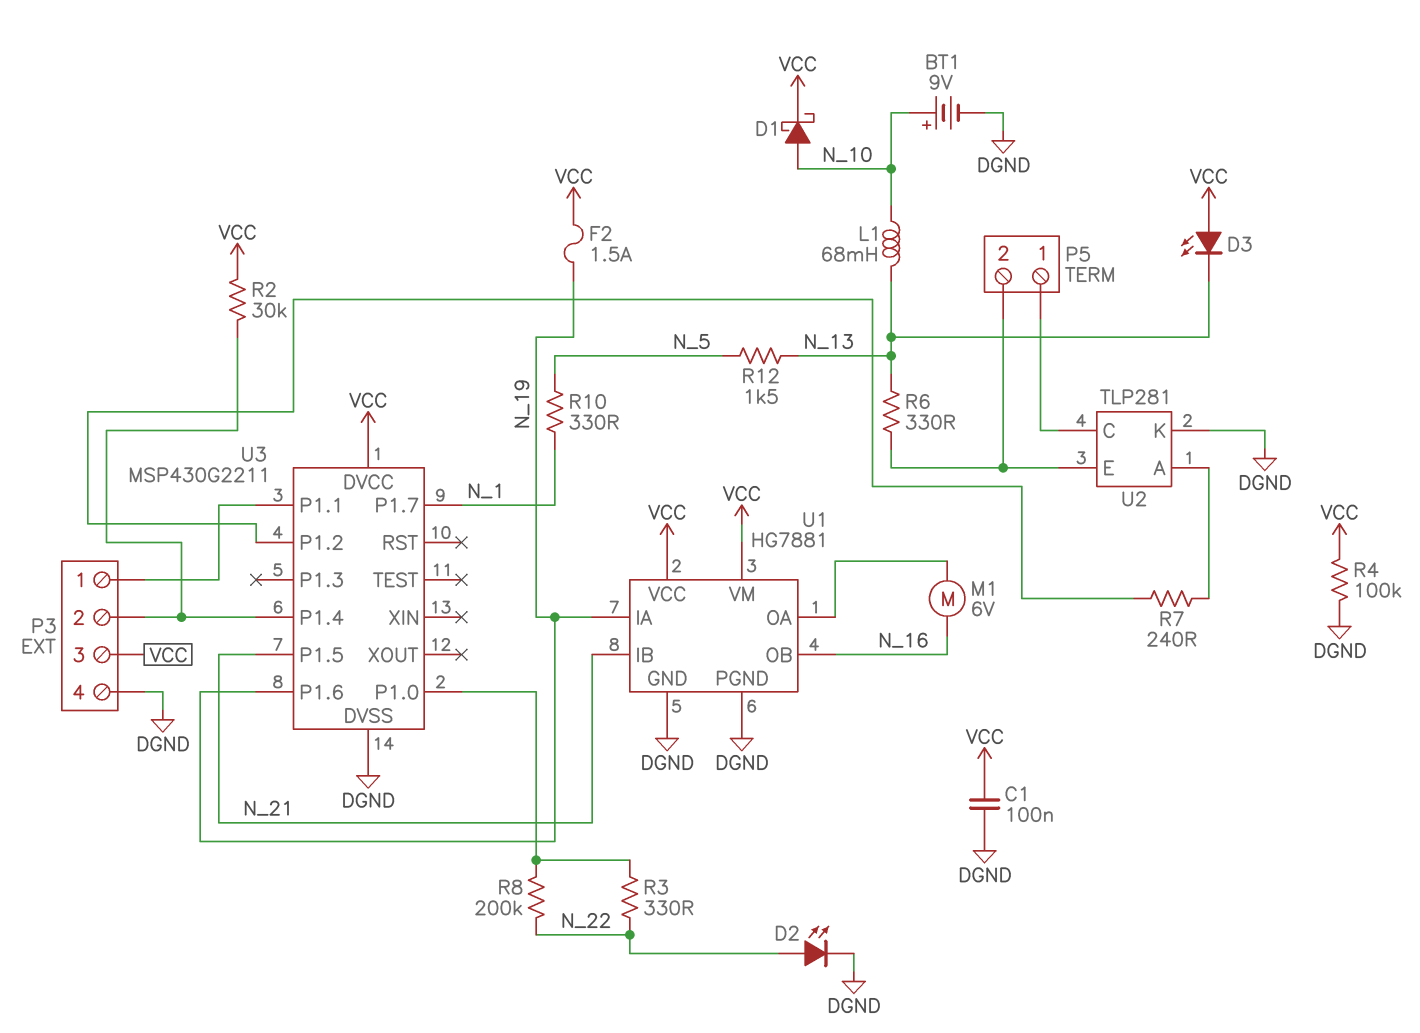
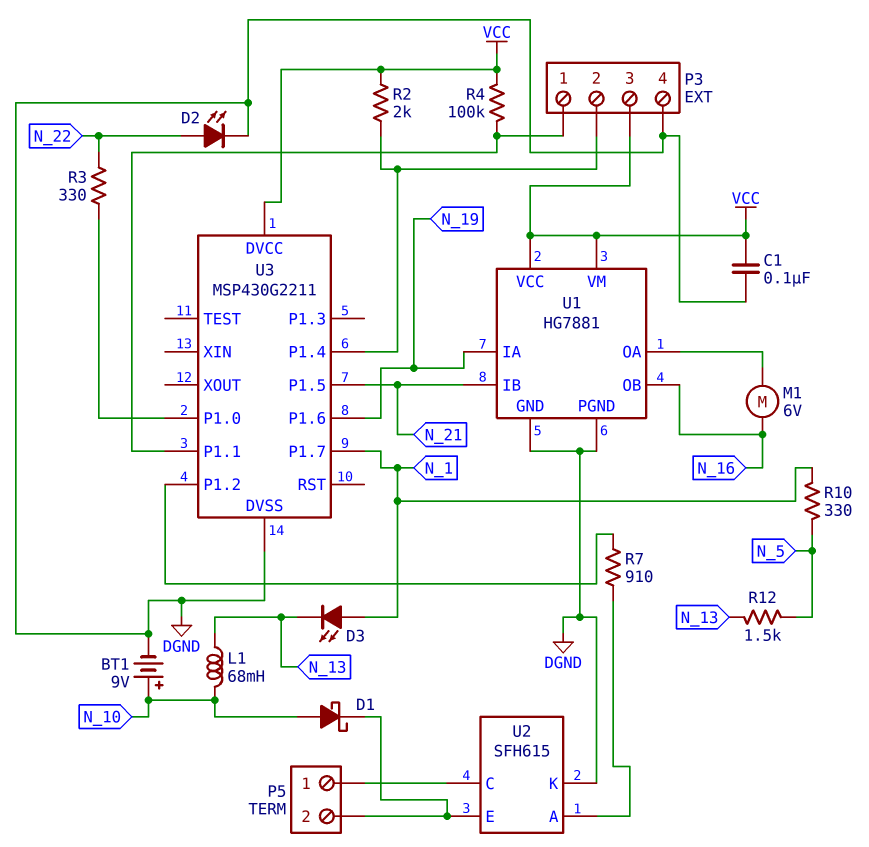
D1: schottky (A N_10, K VCC) -> schottky (A N_10, K P5/2)
D3: LED (A VCC, K N_13) -> LED (A N_1, K N_13)
F2: 1.5A (N_19, VCC) -> none
R2: 30k (P3/2, VCC) -> 2k (P3/2, VCC)
R4: 100k (DGND, VCC) -> 100k (P3/1, VCC)
R6: 330 (N_13, P5/2) -> none
R7: 240 (U2/A, U3/P1.2) -> 910 (U2/A, U3/P1.2)
R8: 200k (N_22, U3/P1.0) -> none
U2: TLP281 -> SFH615

